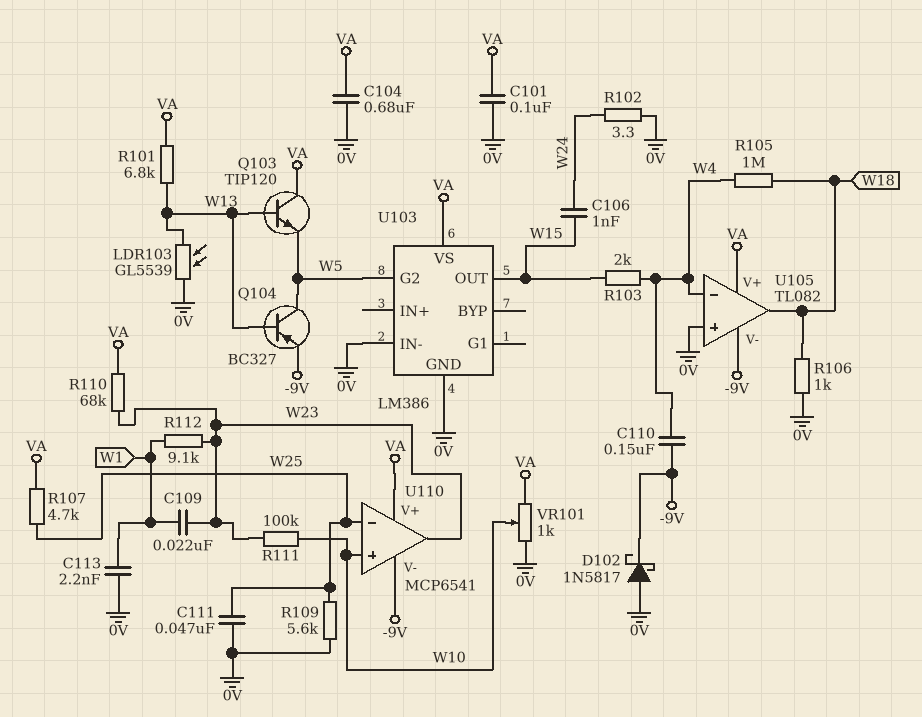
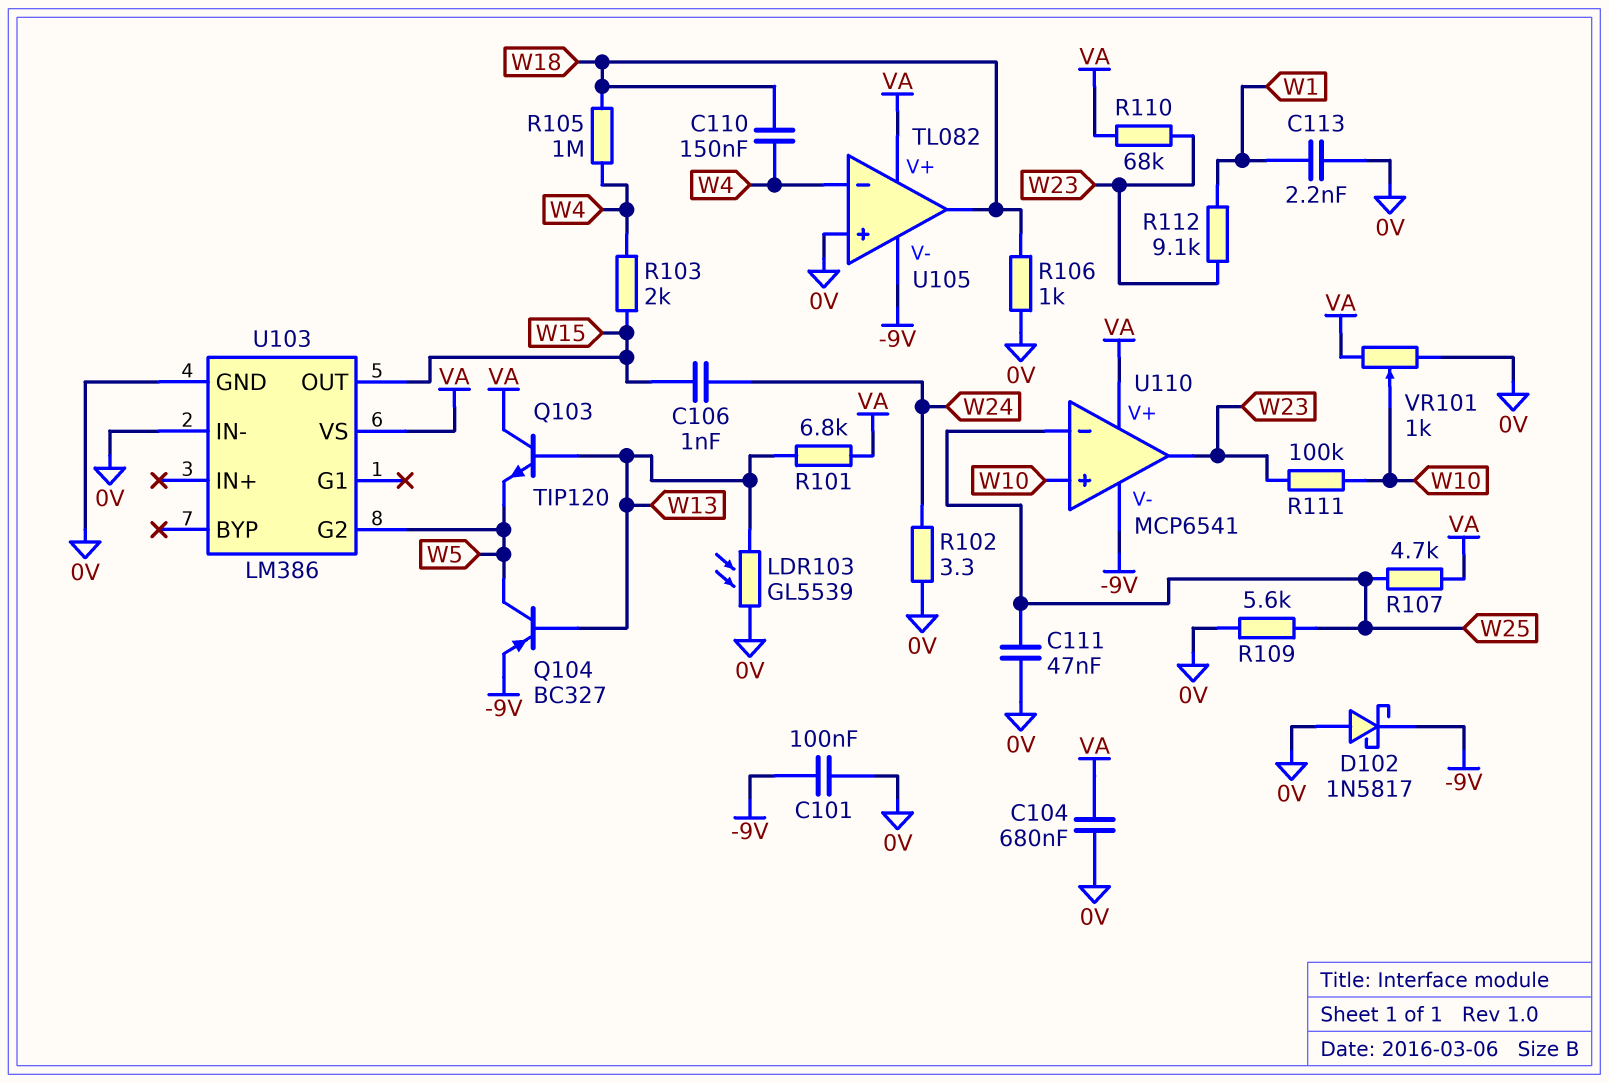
C101: 100nF (0V, VA) -> 100nF (-9V, 0V)
C109: 22nF (W1, W23) -> none
C110: 150nF (-9V, W4) -> 150nF (W4, W18)

